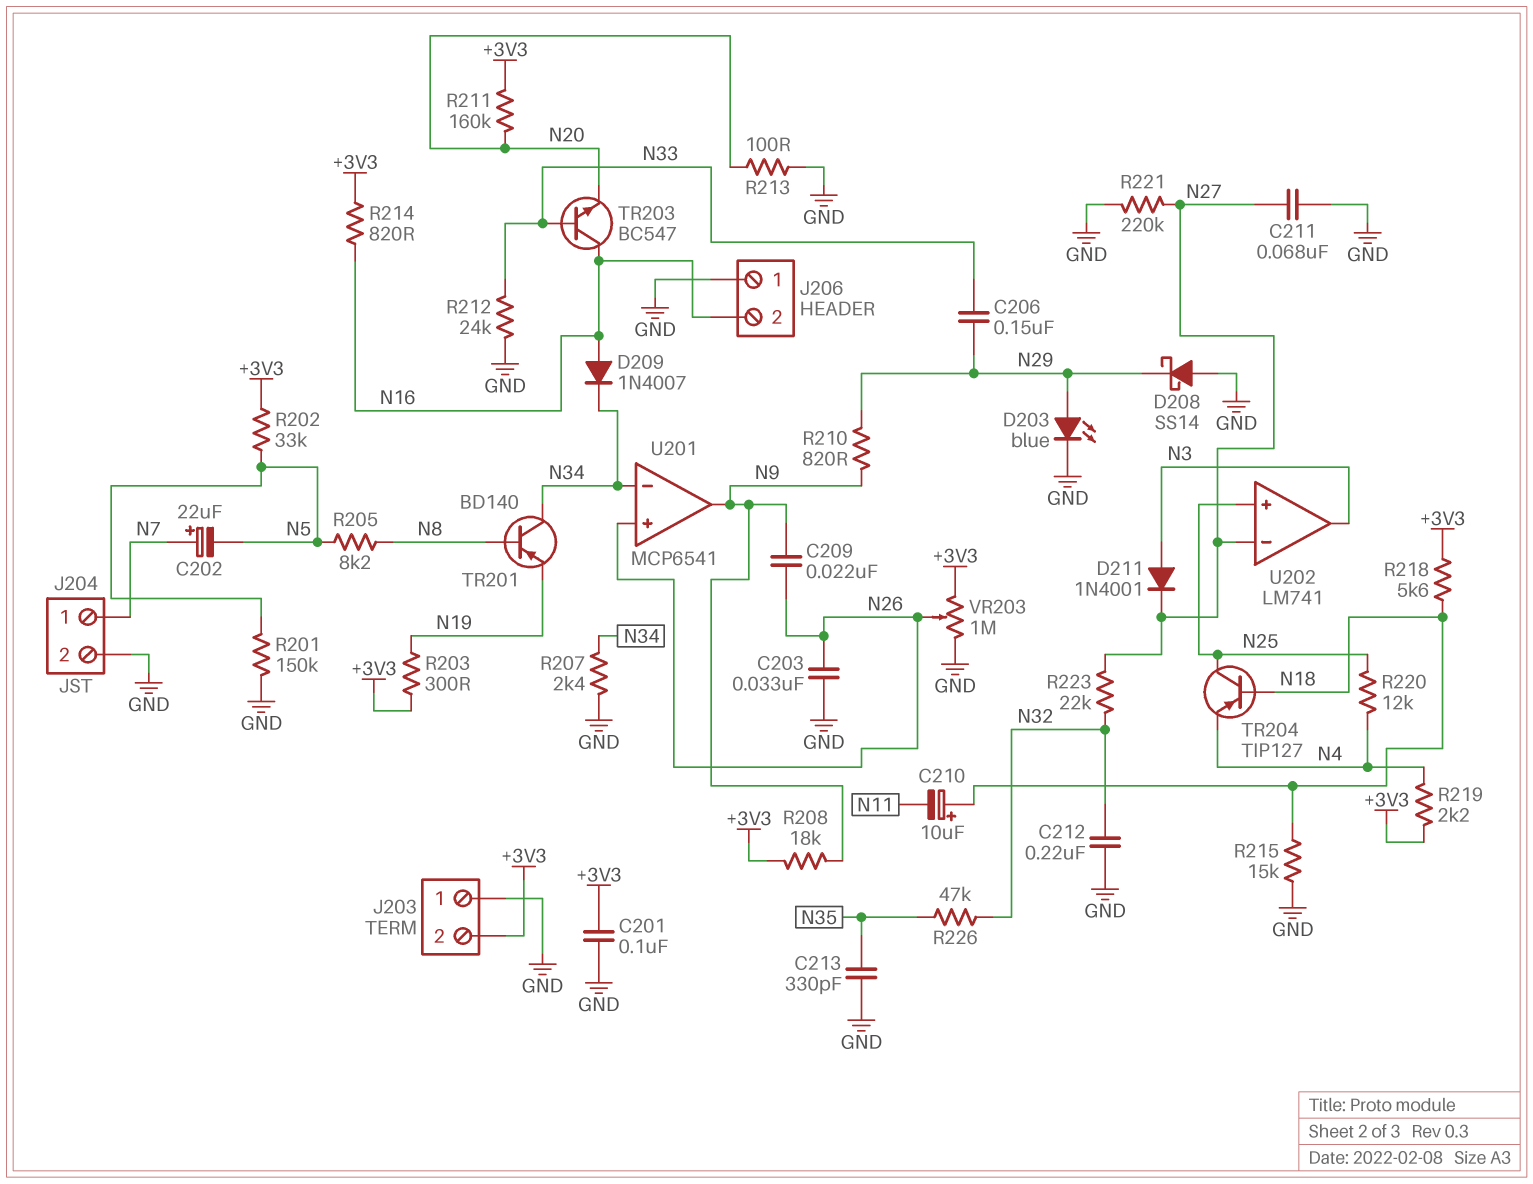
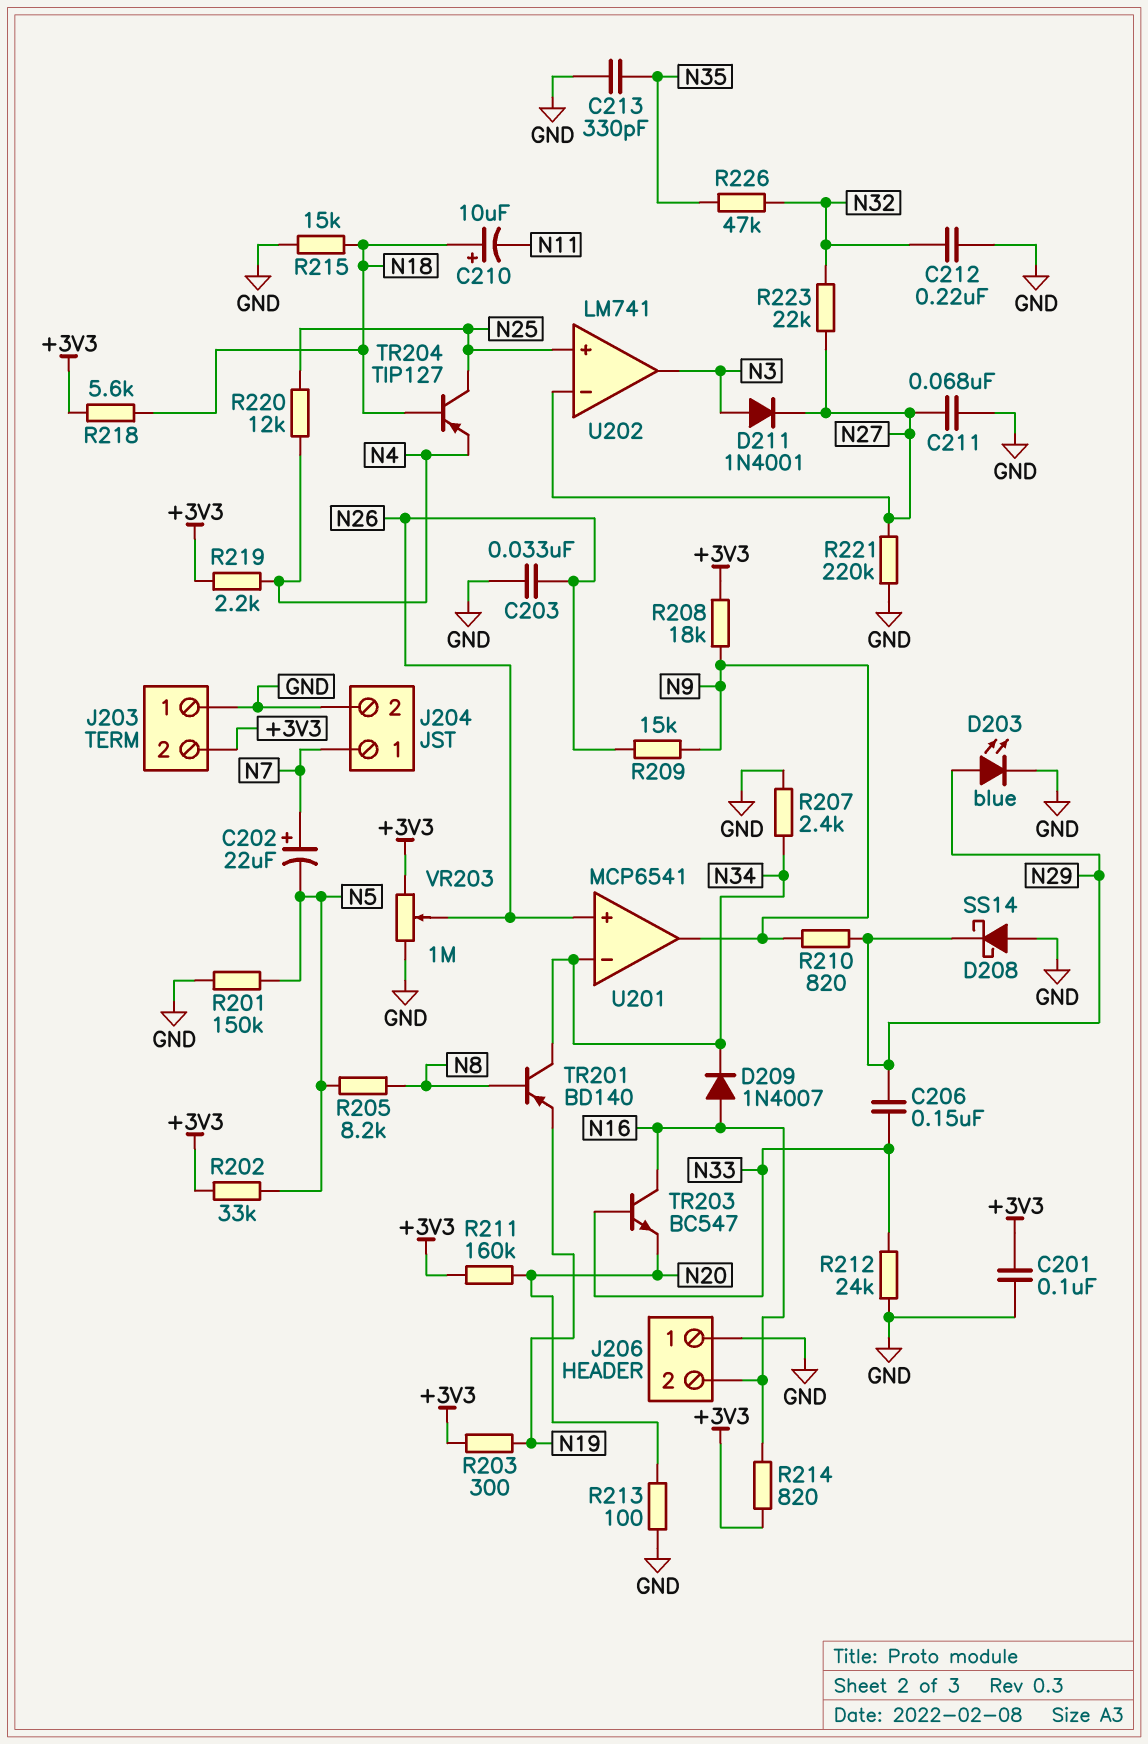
C209: 22nF (N9, N26) -> none
R209: none -> 15k (N9, N26)

